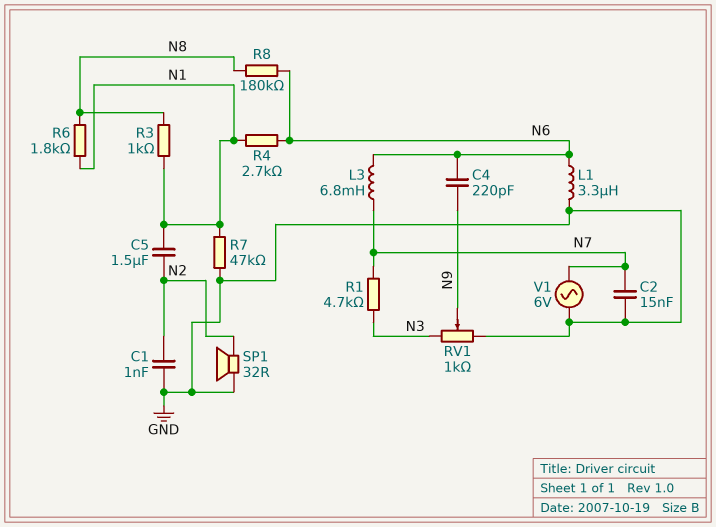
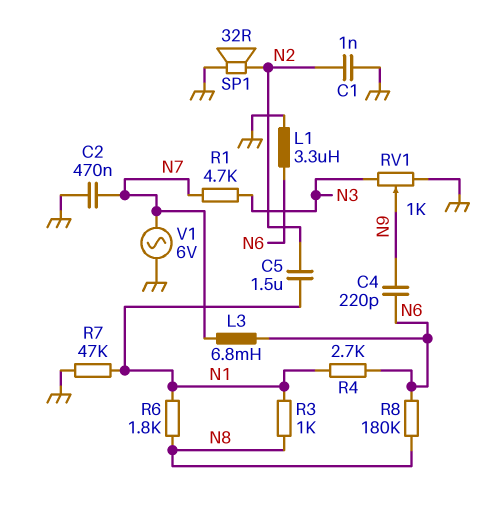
C2: 15nF (GND, N7) -> 470nF (GND, N7)

